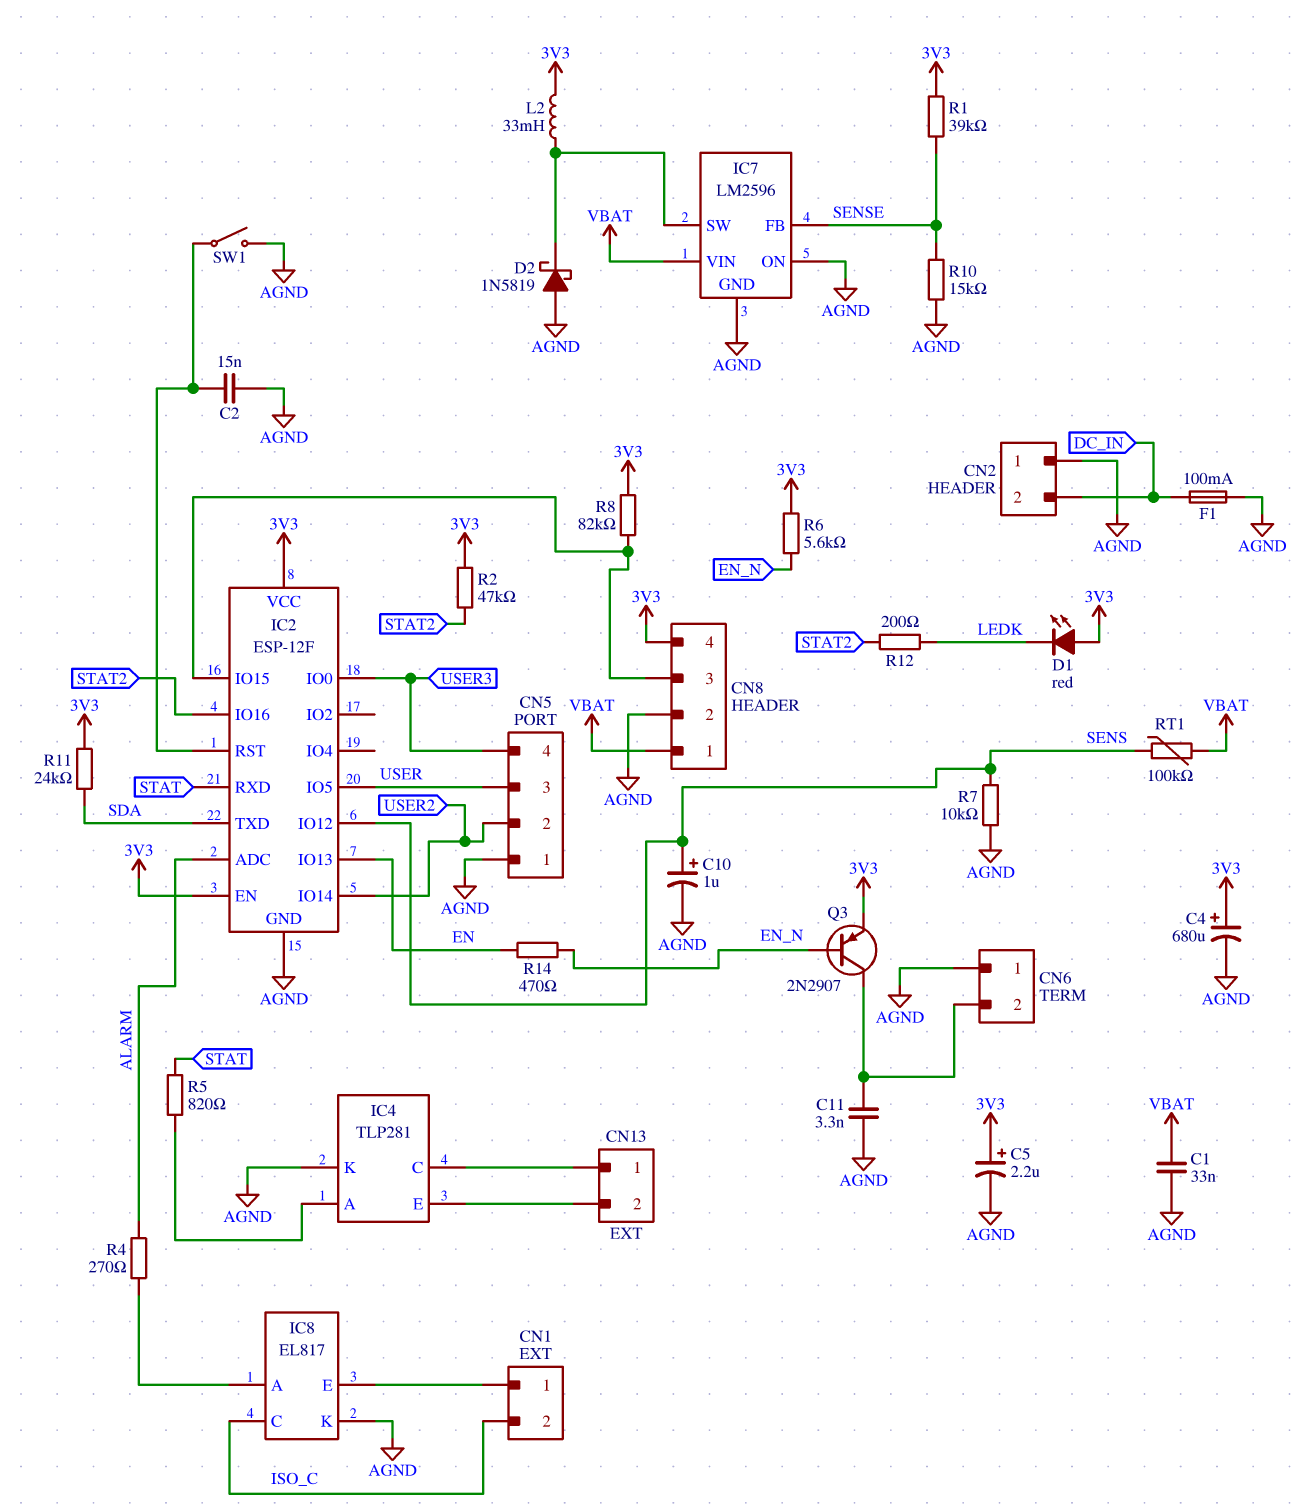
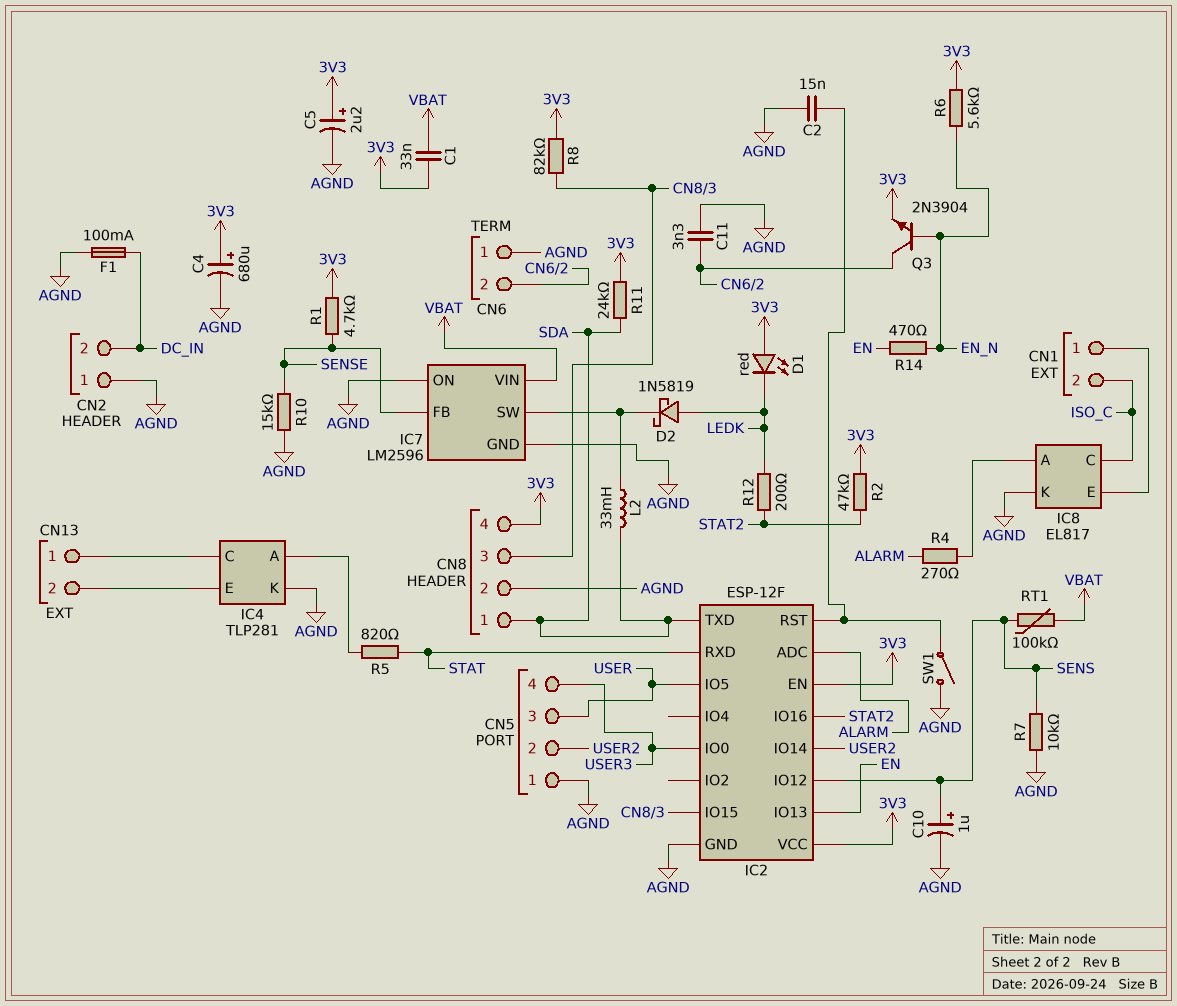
C1: 33nF (AGND, VBAT) -> 33nF (3V3, VBAT)
CN8 pin 1: VBAT -> SDA
D2: schottky 1N5819 (A AGND, K IC7/SW) -> schottky 1N5819 (A LEDK, K IC7/SW)
L2: 33mH (3V3, IC7/SW) -> 33mH (IC7/SW, SDA)
Q3: PNP 2N2907 (B EN_N, C CN6/2, E 3V3) -> NPN 2N3904 (B EN_N, C CN6/2, E 3V3)
R1: 39k (3V3, SENSE) -> 4.7k (3V3, SENSE)

